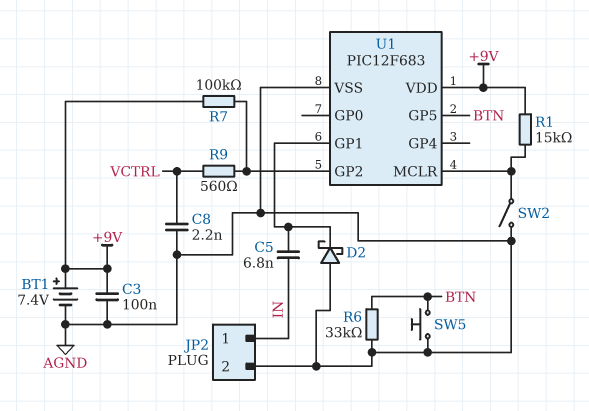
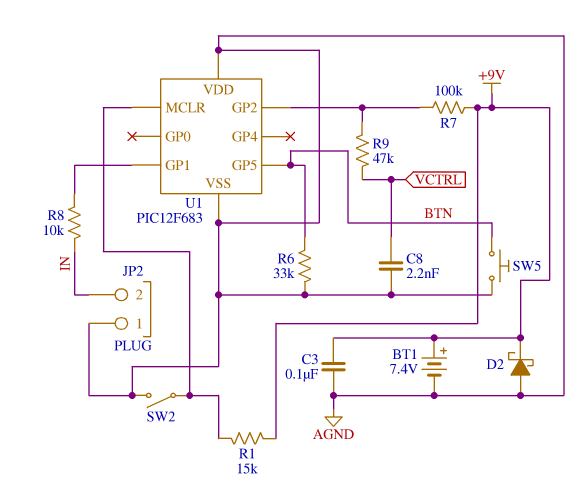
C5: 6.8nF (IN, U1/GP1) -> none
D2: schottky (A AGND, K U1/GP1) -> schottky (A AGND, K +9V)
JP2 pin 1: IN -> AGND
JP2 pin 2: AGND -> IN
R8: none -> 10k (IN, U1/GP1)
R9: 560 (U1/GP2, VCTRL) -> 47k (U1/GP2, VCTRL)
U1 pin VDD: +9V -> AGND

